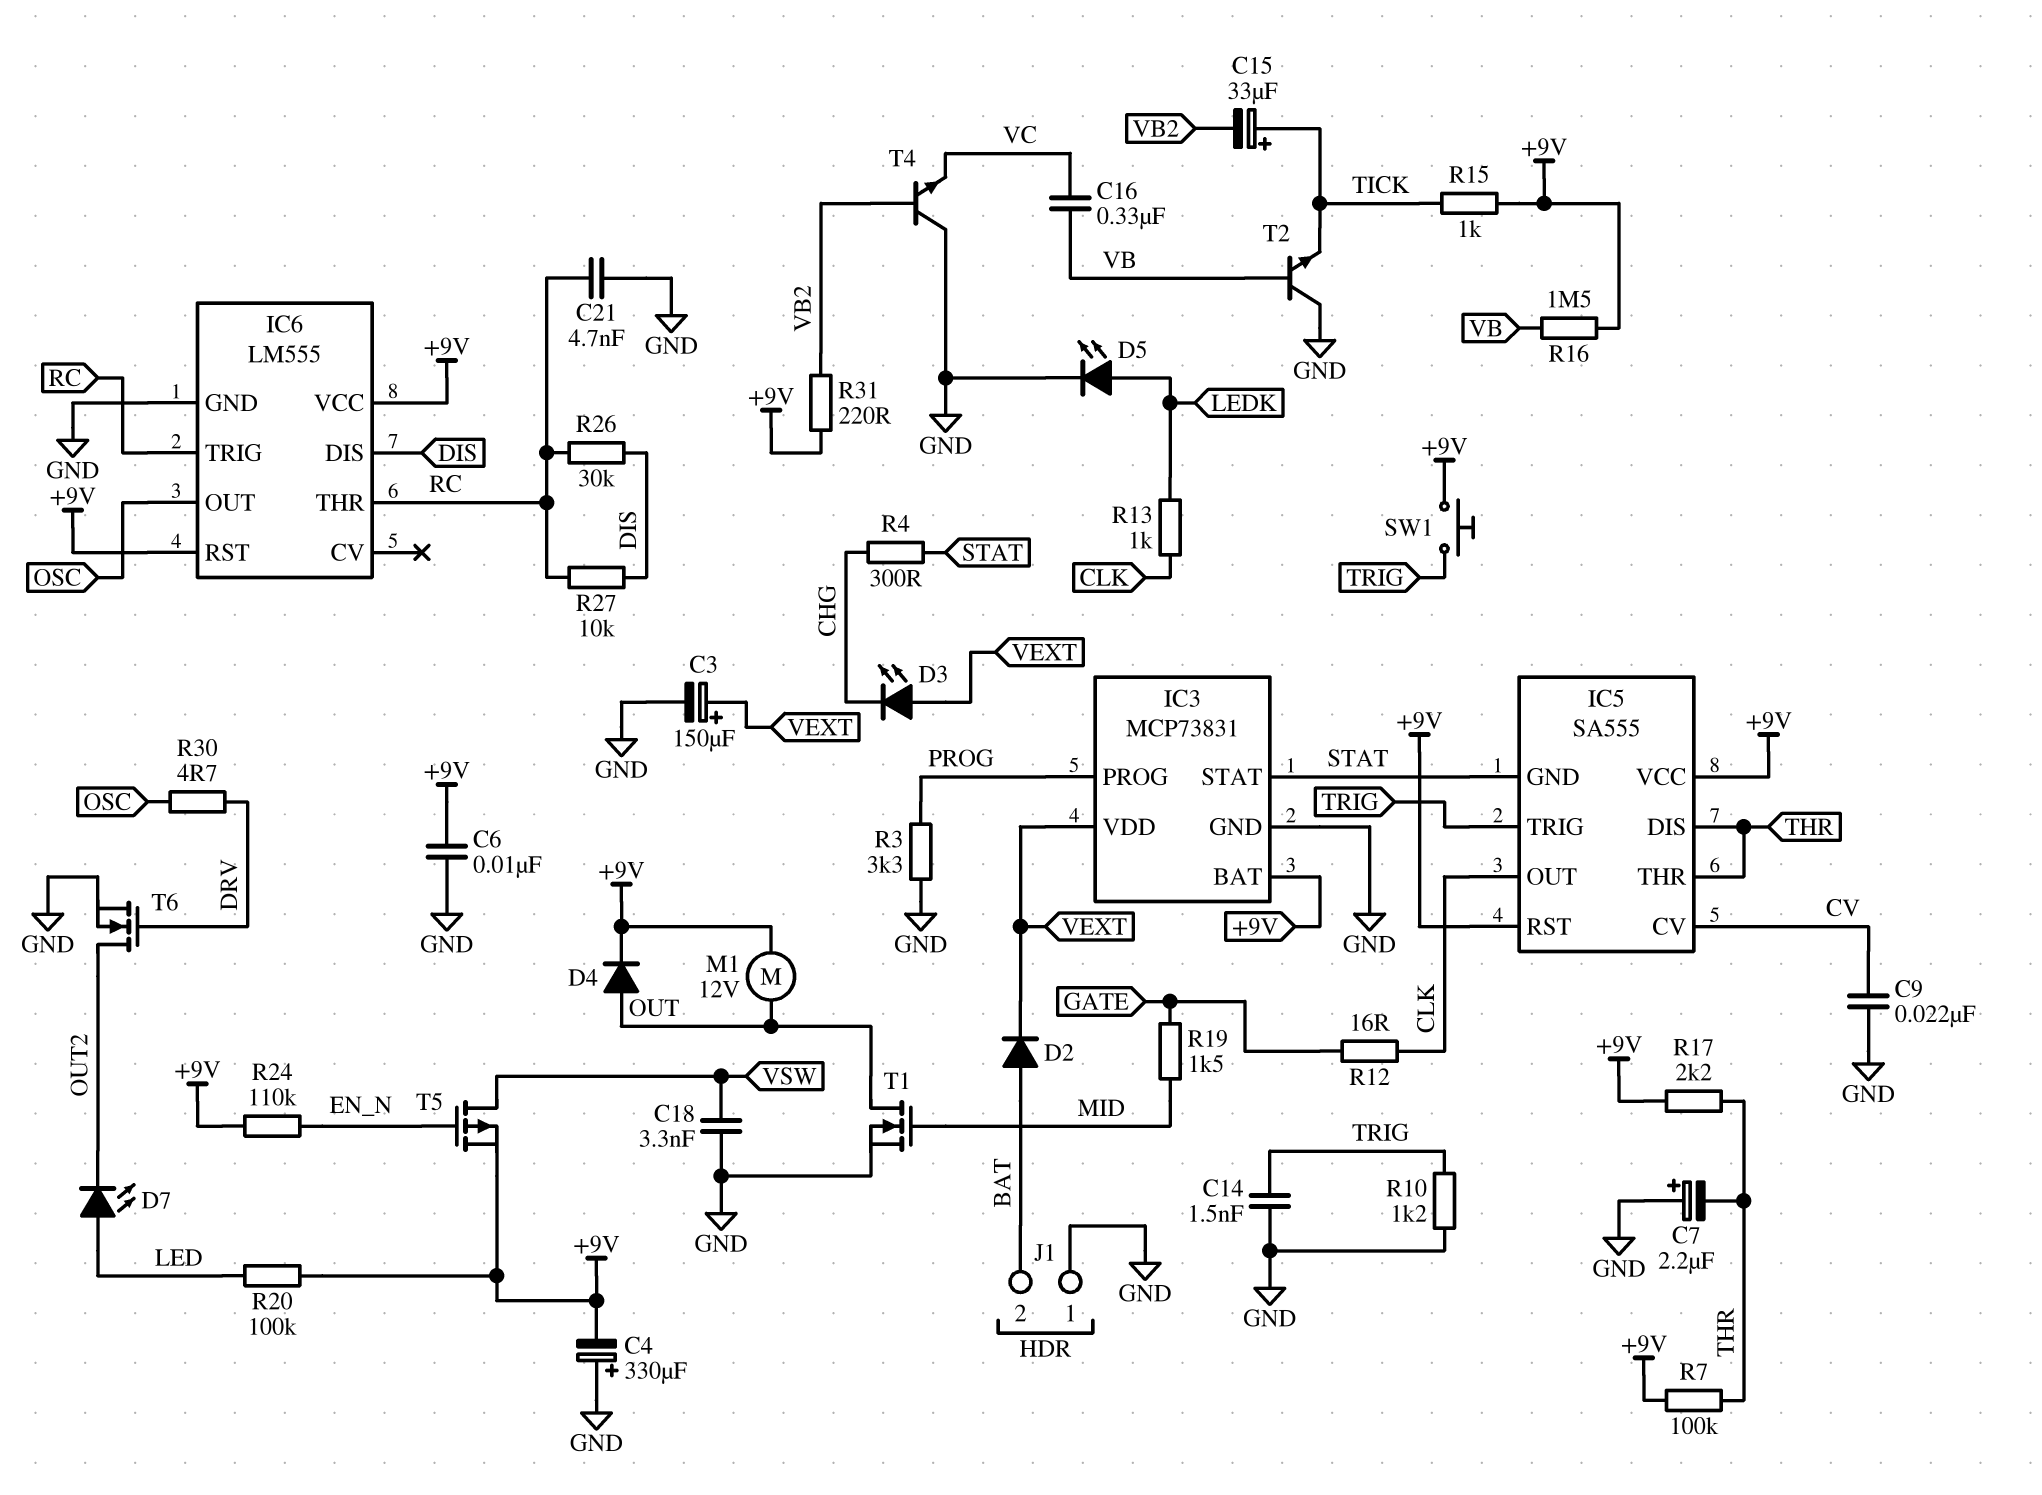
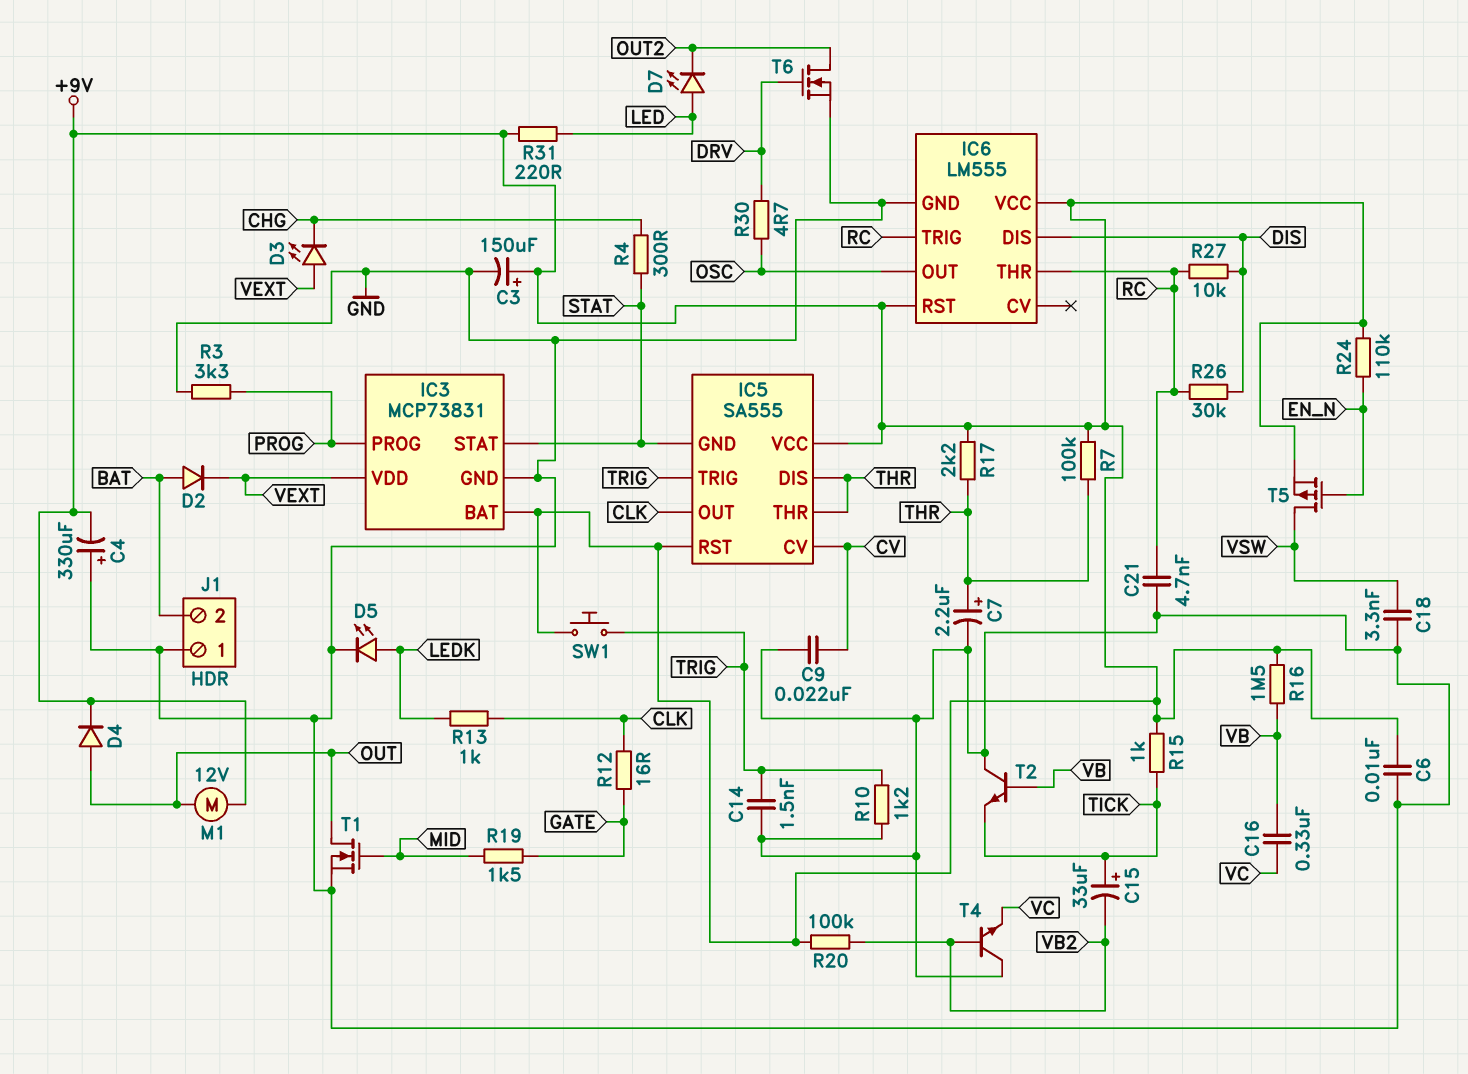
C3: 150uF (plus VEXT, minus GND) -> 150uF (plus +9V, minus GND)
C7: 2.2uF (plus GND, minus THR) -> 2.2uF (plus THR, minus GND)
R20: 100k (+9V, LED) -> 100k (+9V, VB2)
R31: 220 (+9V, VB2) -> 220 (+9V, LED)

